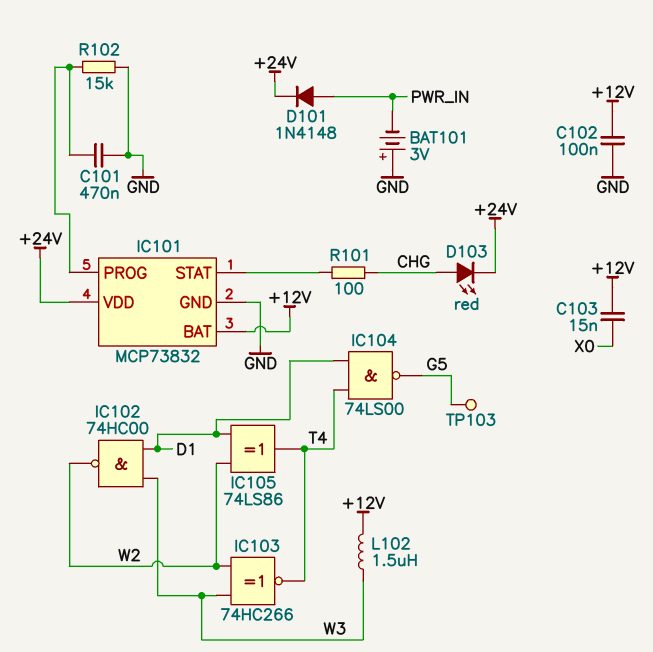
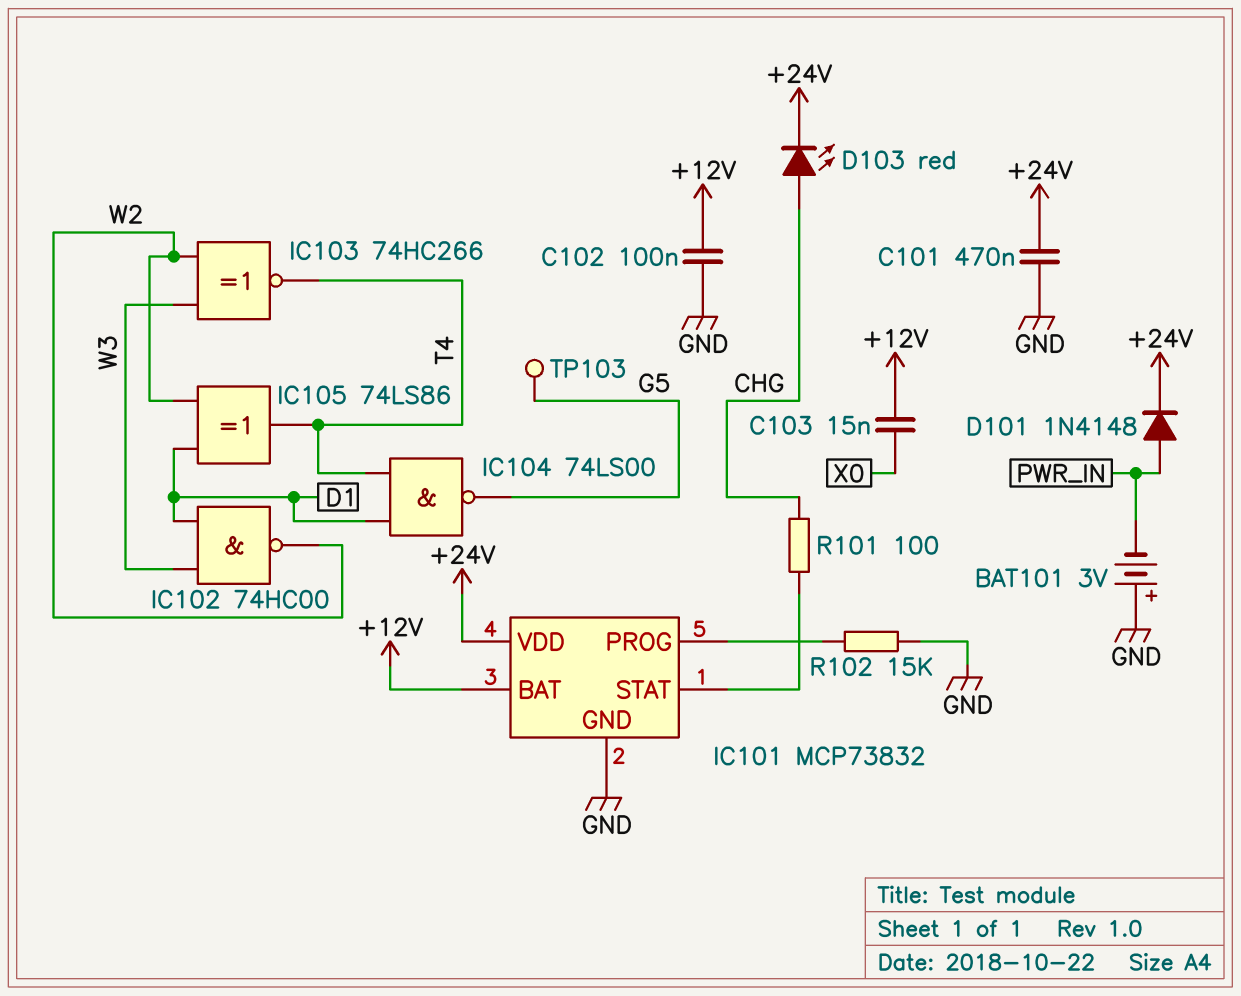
C101: 470nF (GND, IC101/PROG) -> 470nF (+24V, GND)
L102: 1.5uH (+12V, W3) -> none

